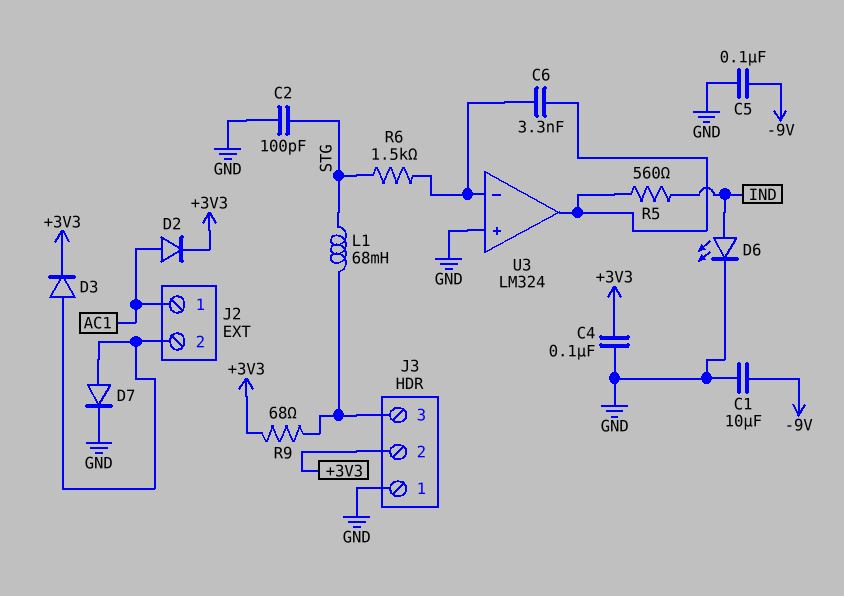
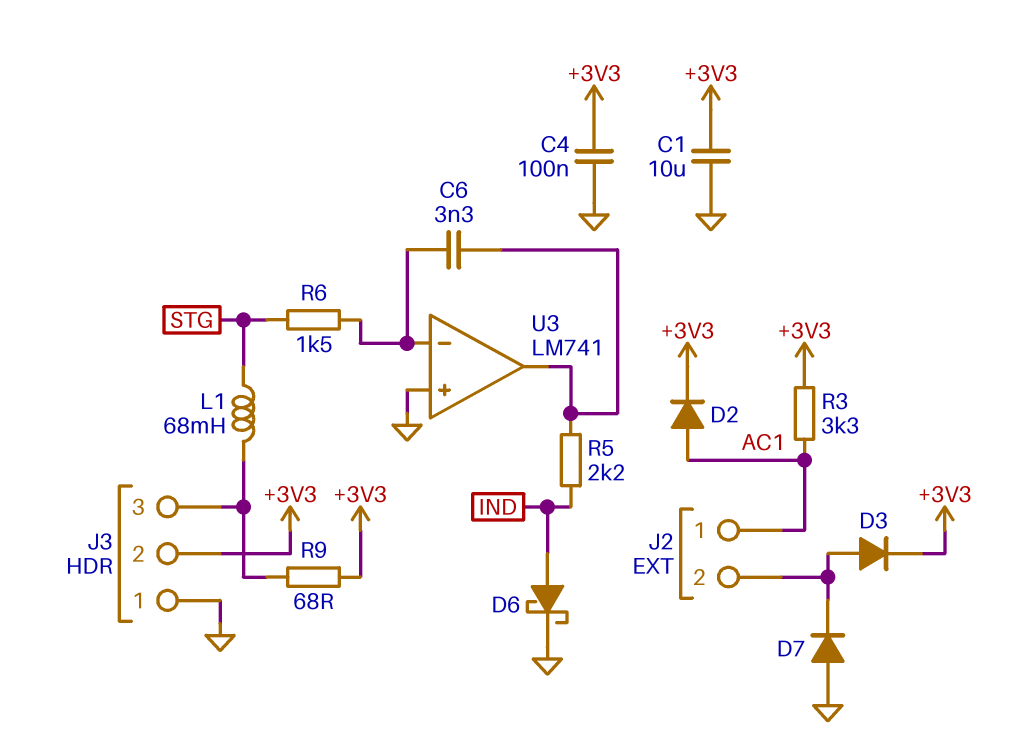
C1: 10uF (-9V, GND) -> 10uF (+3V3, GND)
C2: 100pF (GND, STG) -> none
C5: 100nF (-9V, GND) -> none
D6: LED (A IND, K GND) -> schottky (A IND, K GND)
D7: diode (A J2/2, K GND) -> diode (A GND, K J2/2)
R3: none -> 3.3k (+3V3, AC1)
R5: 560 (IND, U3/out) -> 2.2k (IND, U3/out)
U3: LM324 -> LM741

